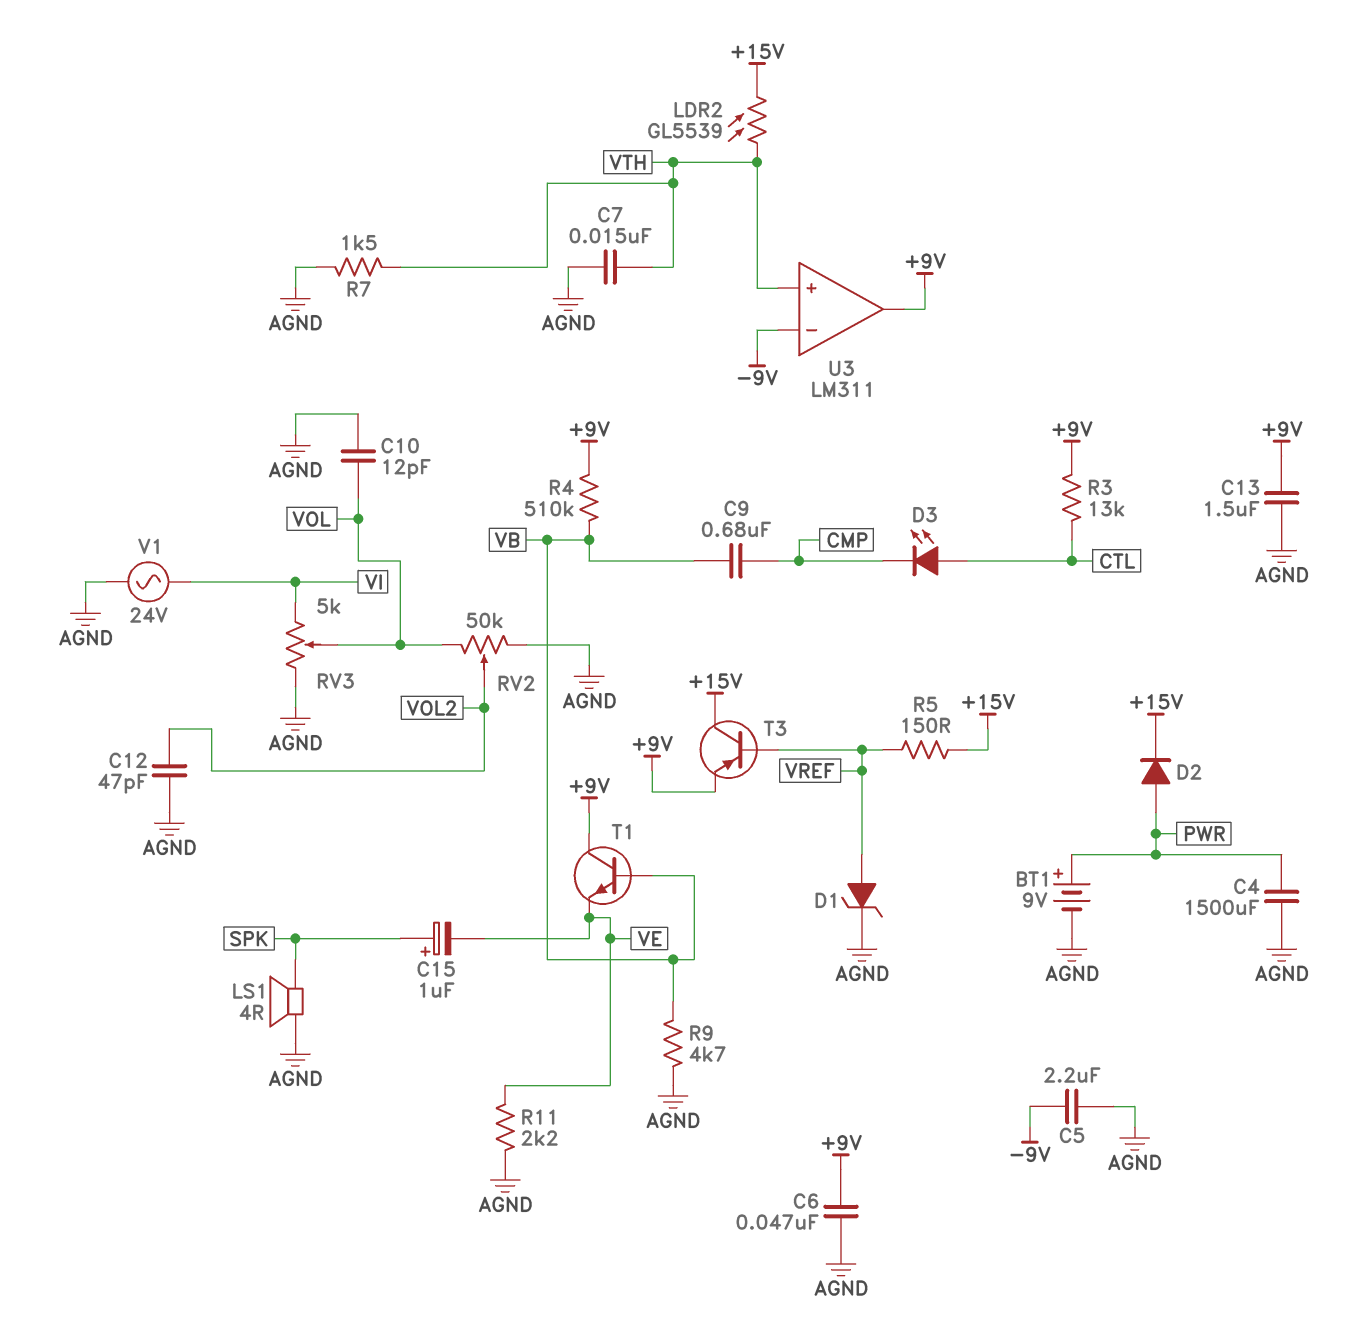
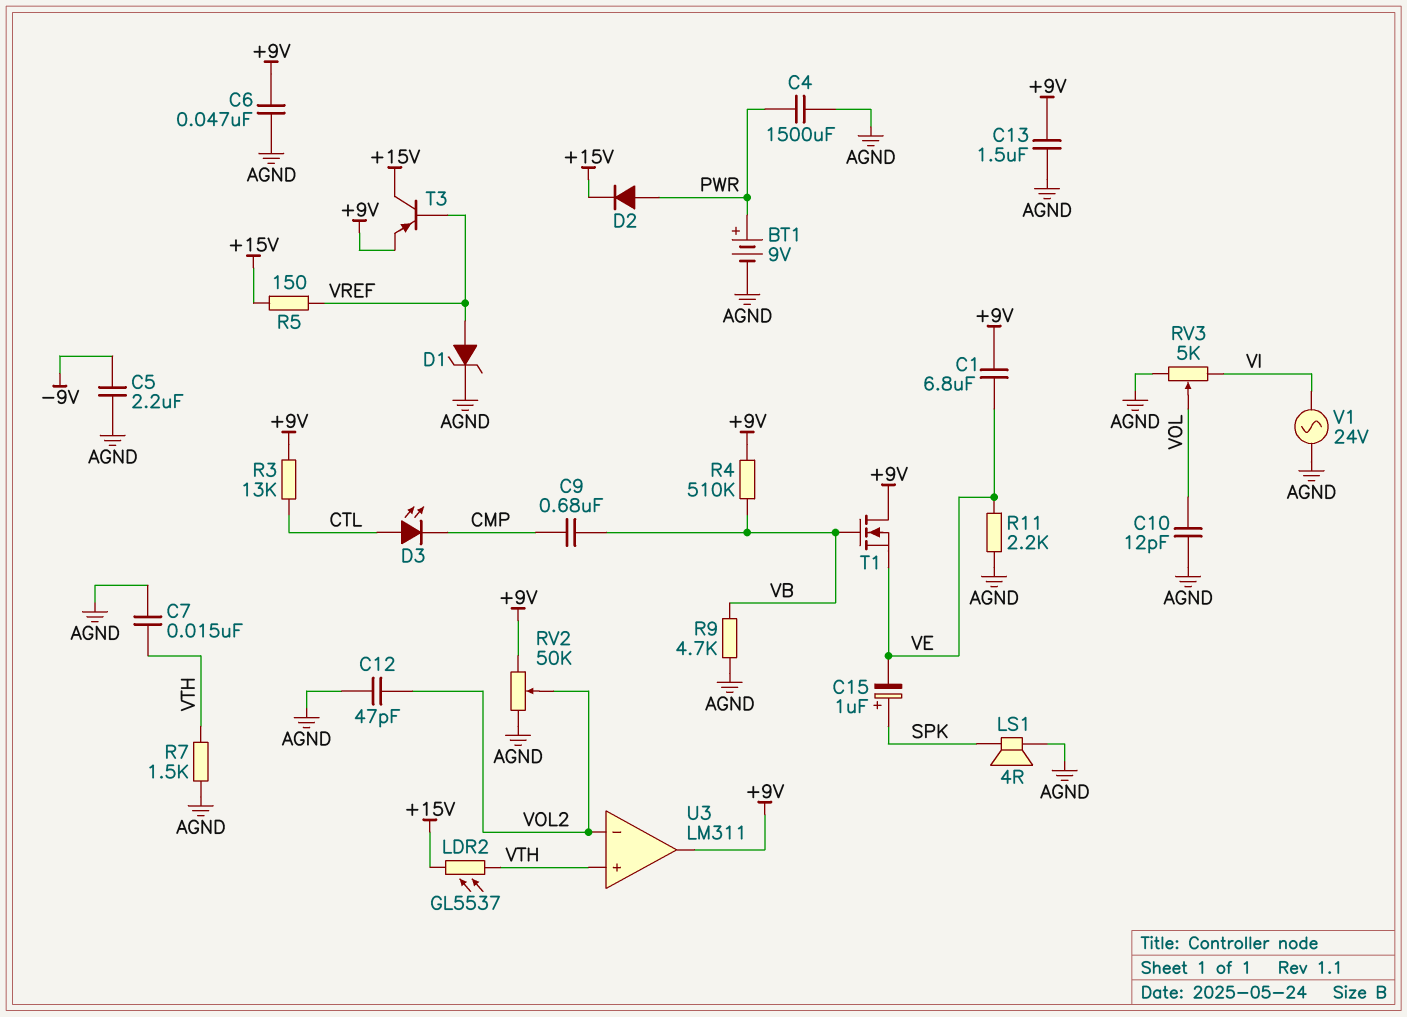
C1: none -> 6.8uF (+9V, VE)
LDR2: GL5539 (+15V, VTH) -> GL5537 (+15V, VTH)
RV2: 50k (AGND, VOL, wiper VOL2) -> 50k (+9V, AGND, wiper VOL2)
T1: NPN (B VB, C +9V, E VE) -> NMOS (G VB, D +9V, S VE)
U3 pin in-: -9V -> VOL2

